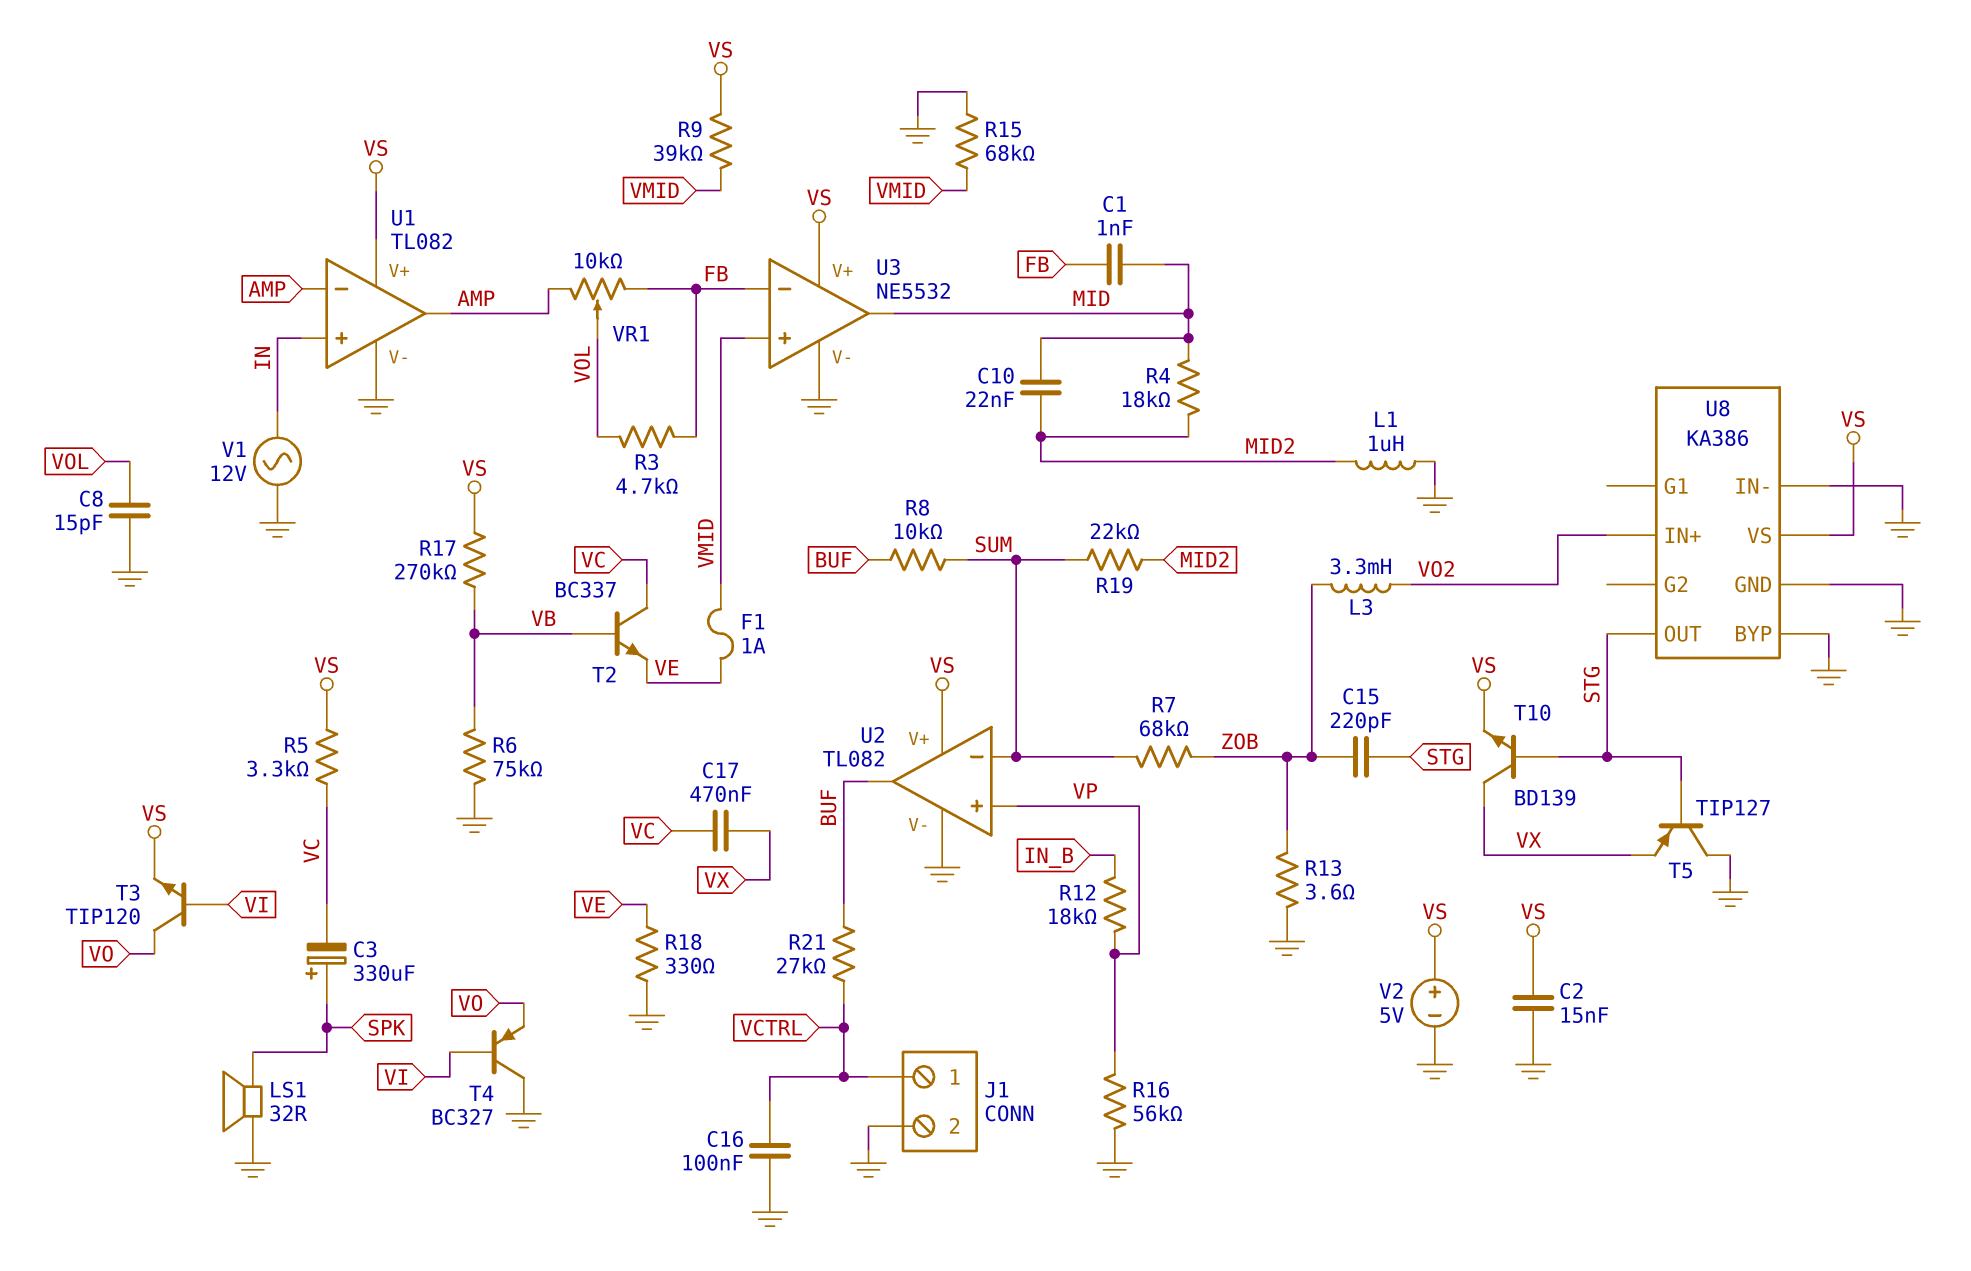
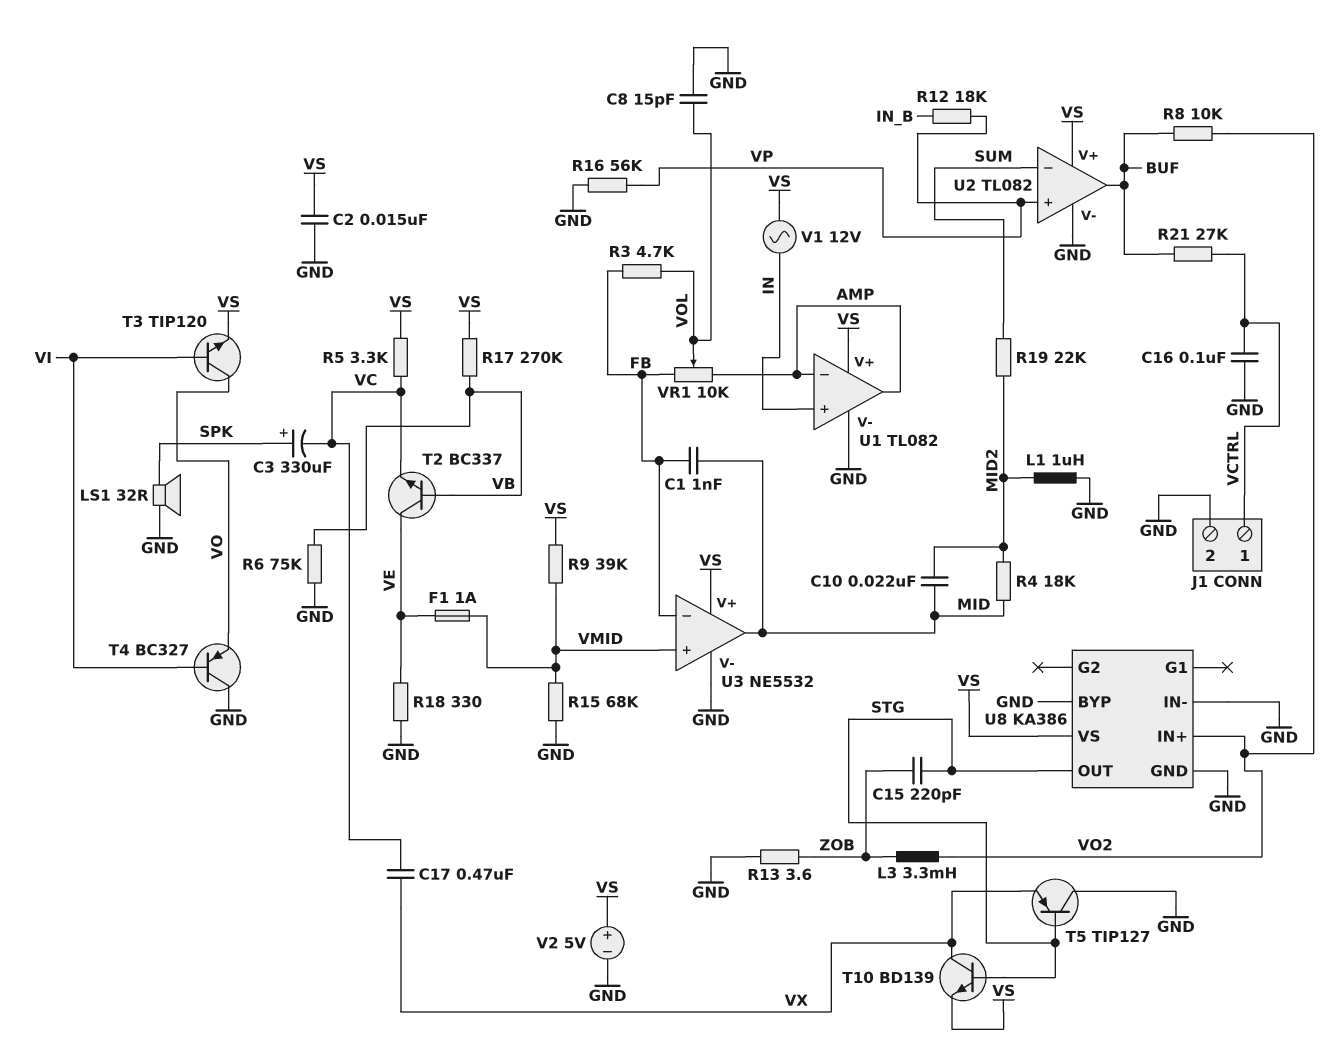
R7: 68k (SUM, ZOB) -> none
R8: 10k (BUF, SUM) -> 10k (BUF, VO2)
T2: NPN BC337 (B VB, C VC, E VE) -> NPN BC337 (B VB, C VE, E VC)
V1: AC 12V (GND, IN) -> AC 12V (IN, VS)

